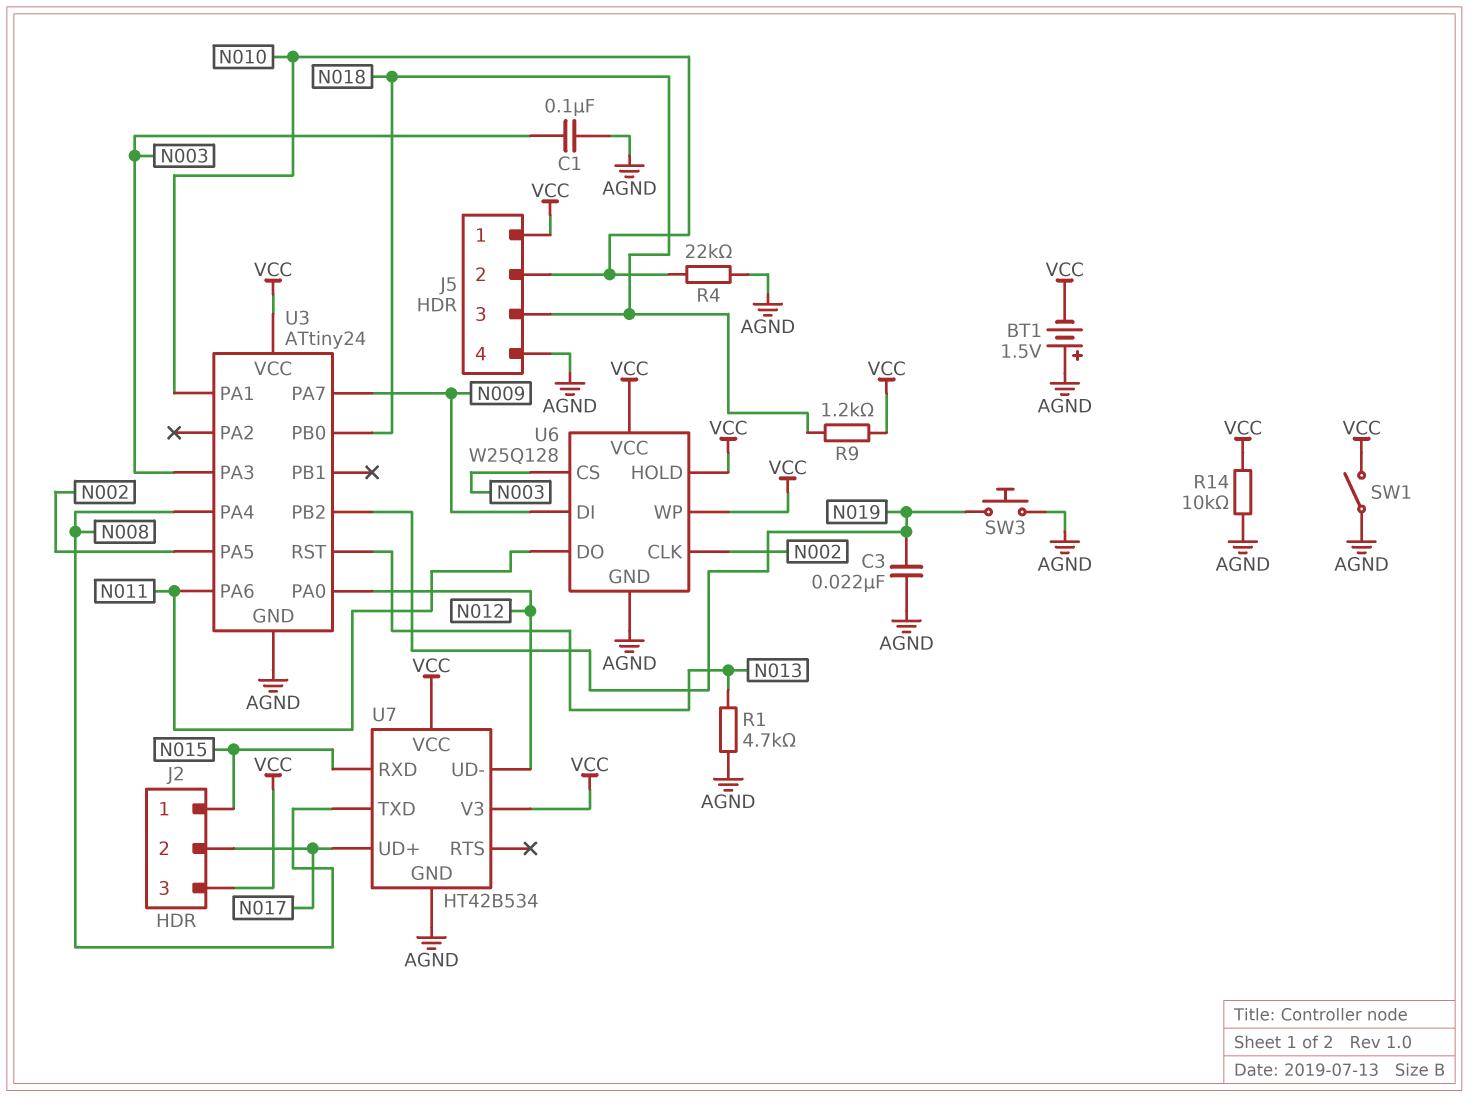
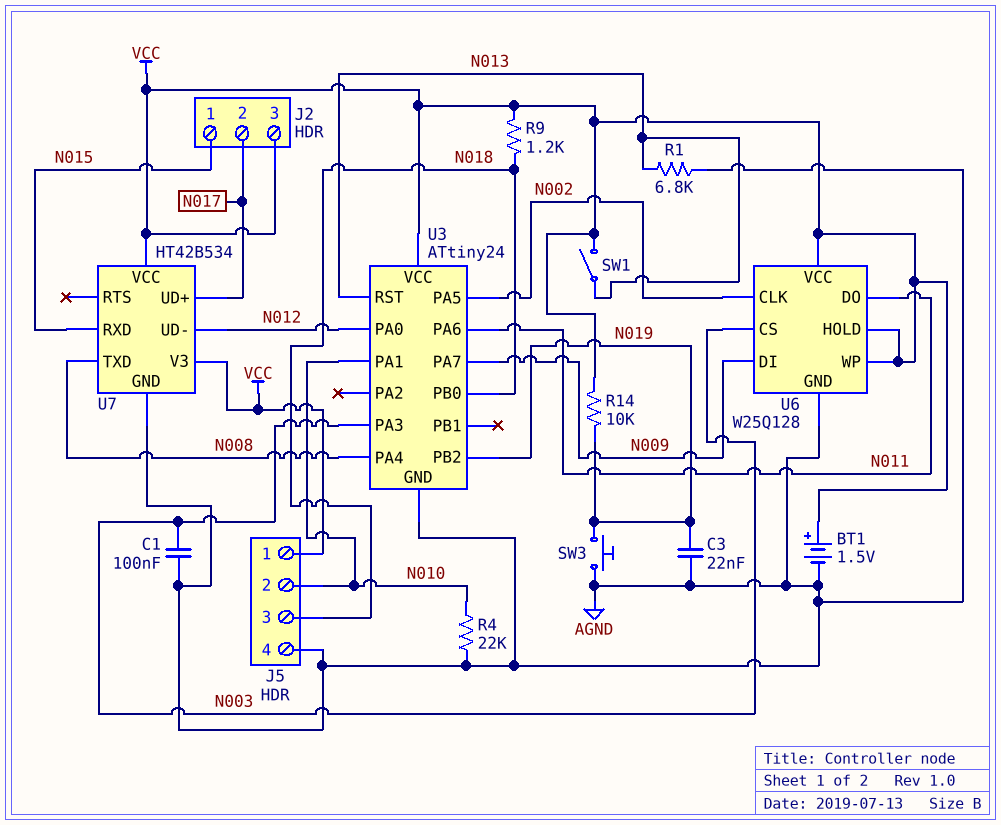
BT1: 1.5V (plus AGND, minus VCC) -> 1.5V (plus VCC, minus AGND)
R1: 4.7k (AGND, N013) -> 6.8k (AGND, N013)
R14: 10k (AGND, VCC) -> 10k (N019, VCC)
SW1: switch (AGND, VCC) -> switch (N013, VCC)

